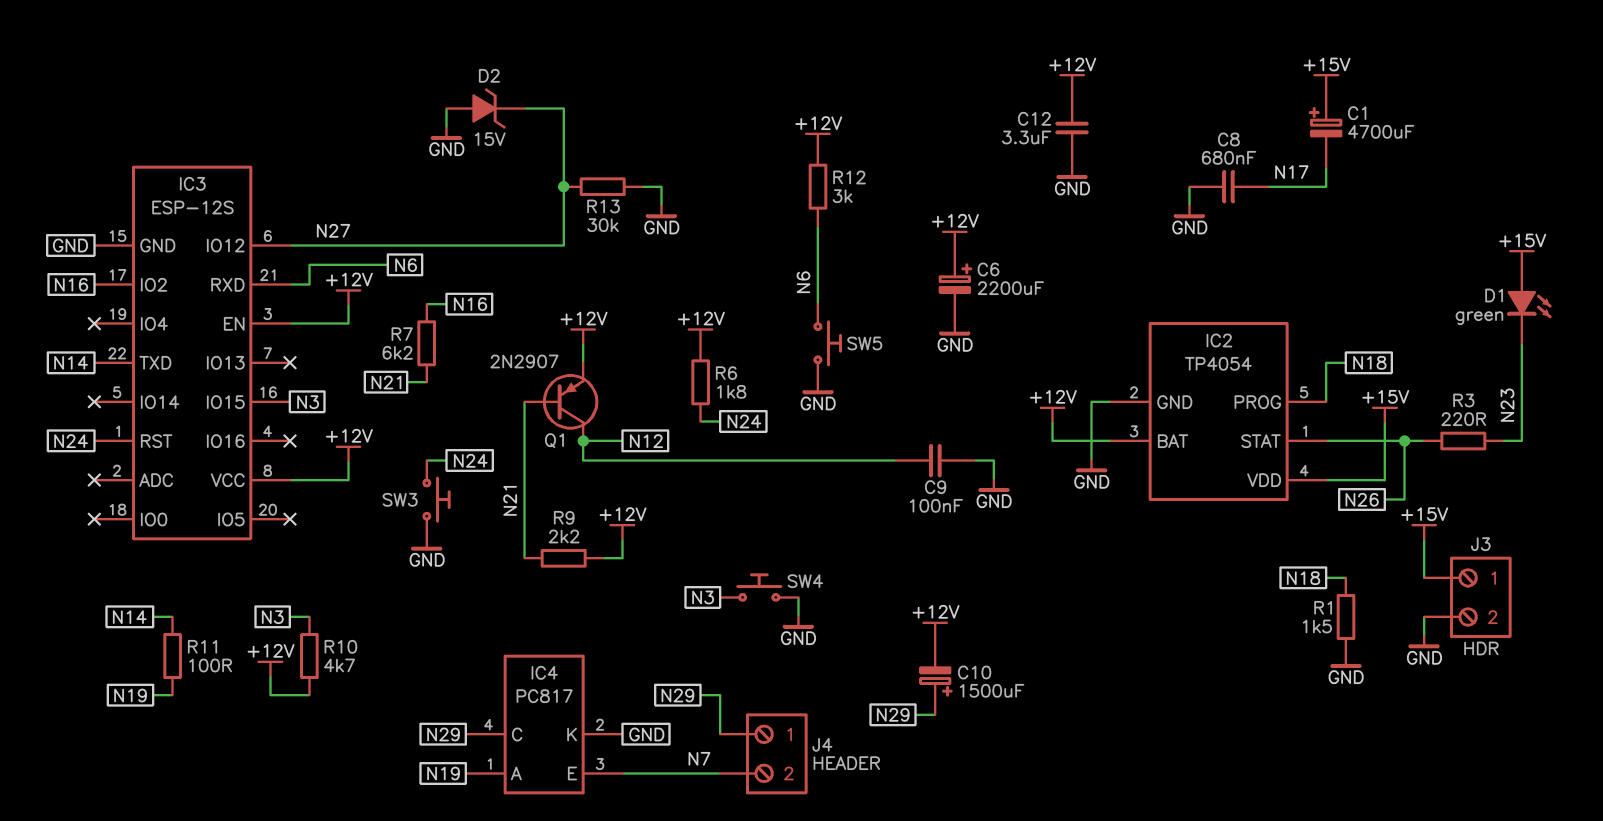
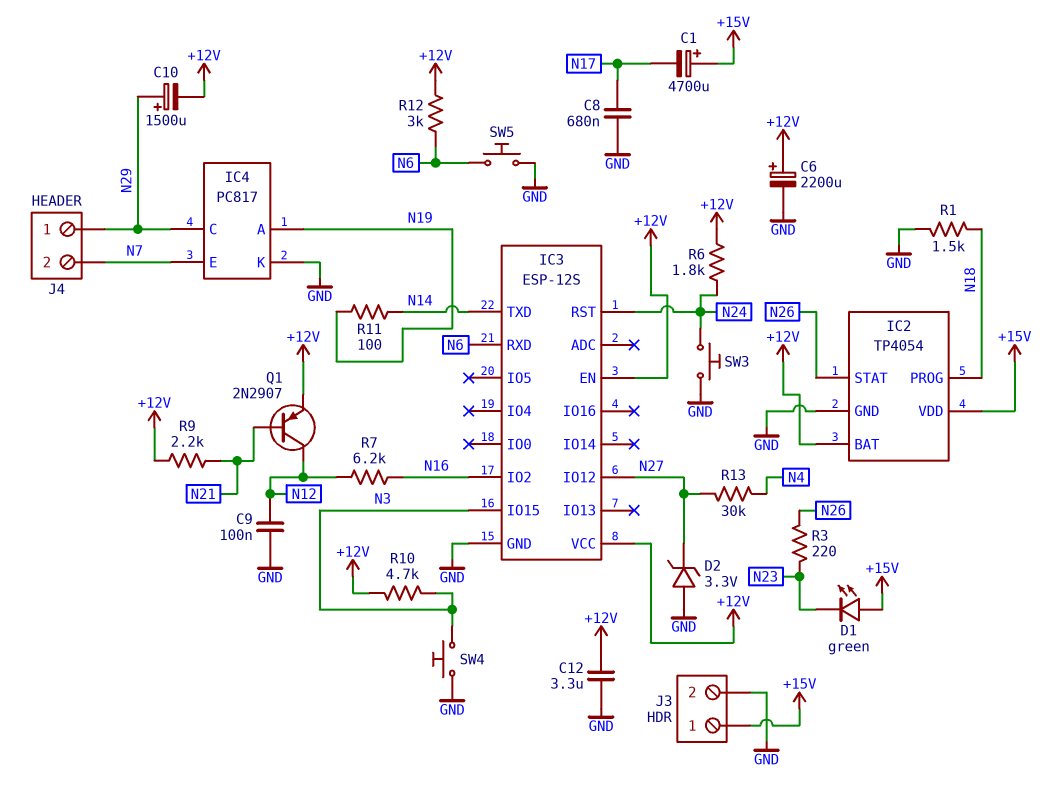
D2: zener 15V (A GND, K N27) -> zener 3.3V (A GND, K N27)
R7: 6.2k (N16, N21) -> 6.2k (N12, N16)
R13: 30k (GND, N27) -> 30k (N4, N27)

